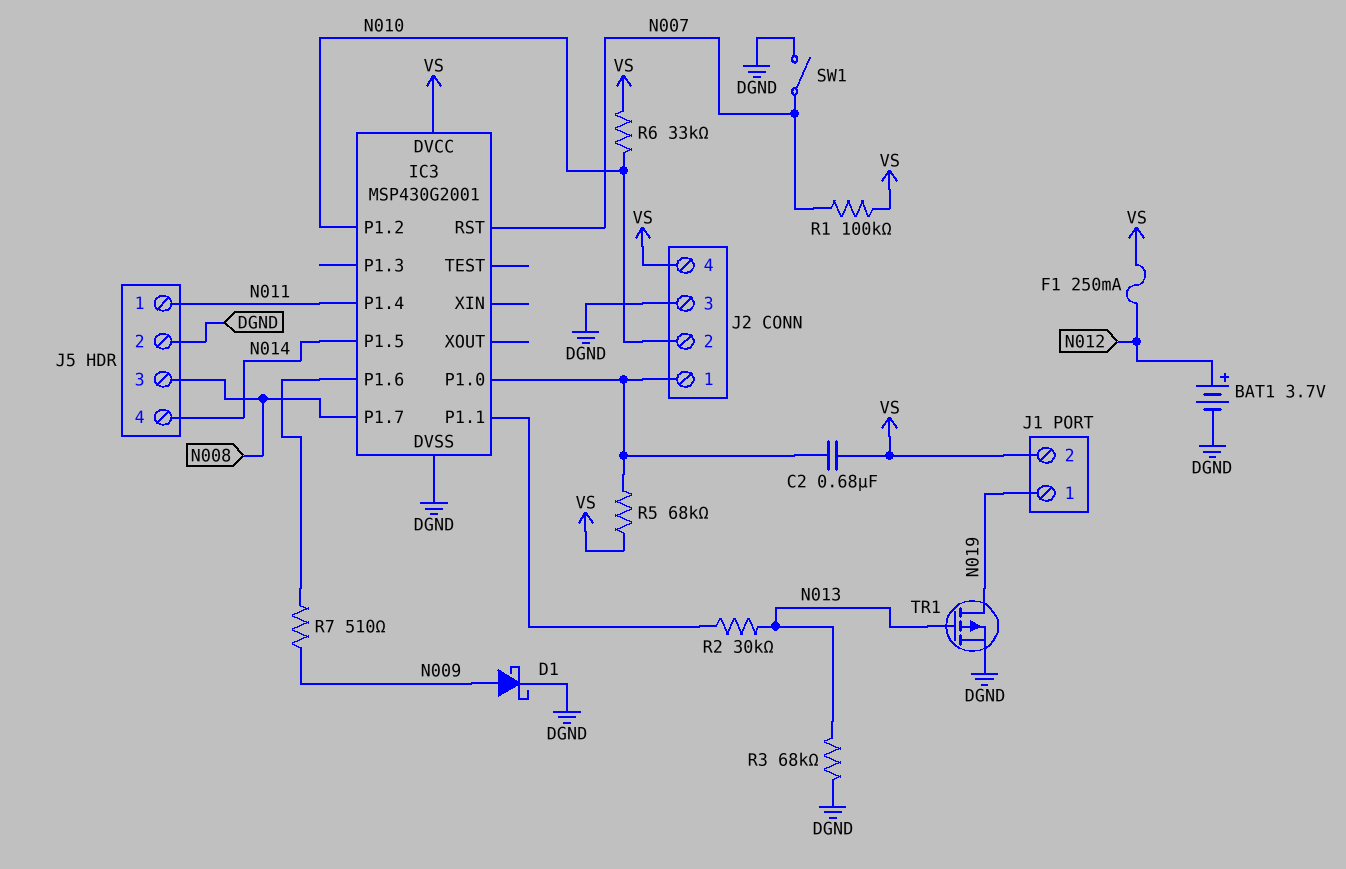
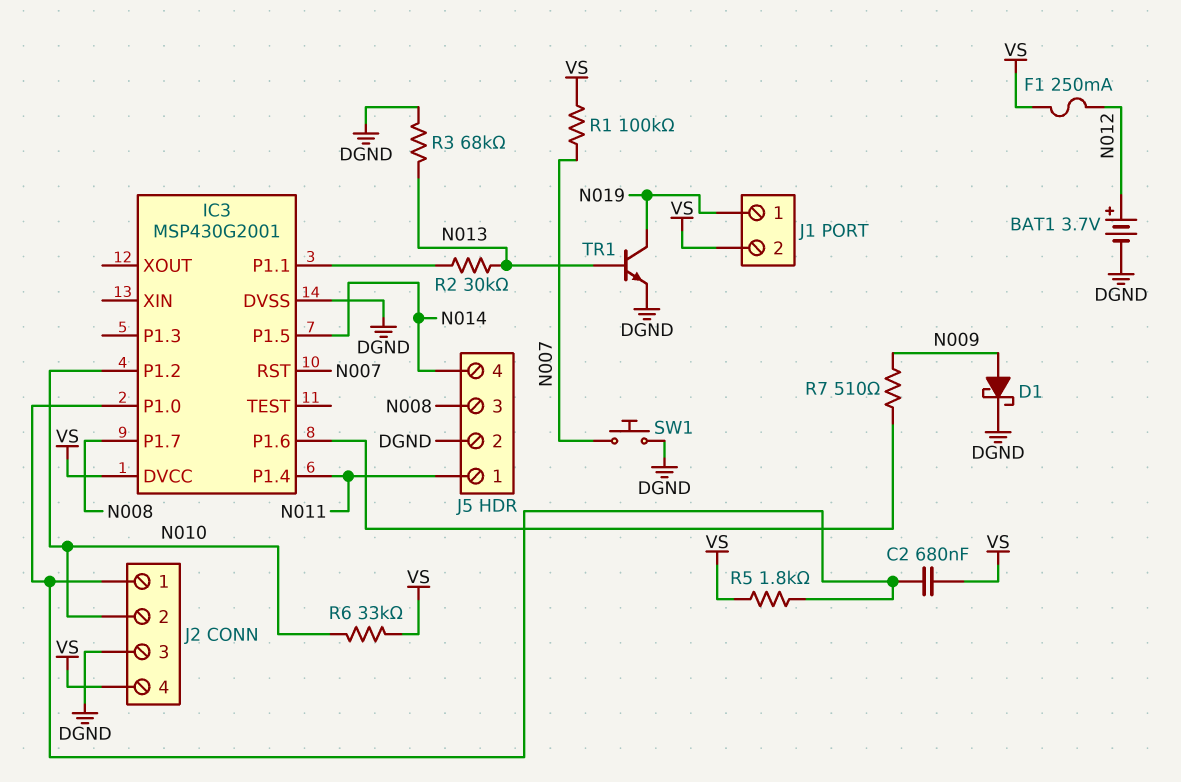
R5: 68k (IC3/P1.0, VS) -> 1.8k (IC3/P1.0, VS)
SW1: switch (DGND, N007) -> button (DGND, N007)
TR1: PMOS (G N013, D N019, S DGND) -> NPN (B N013, C N019, E DGND)

